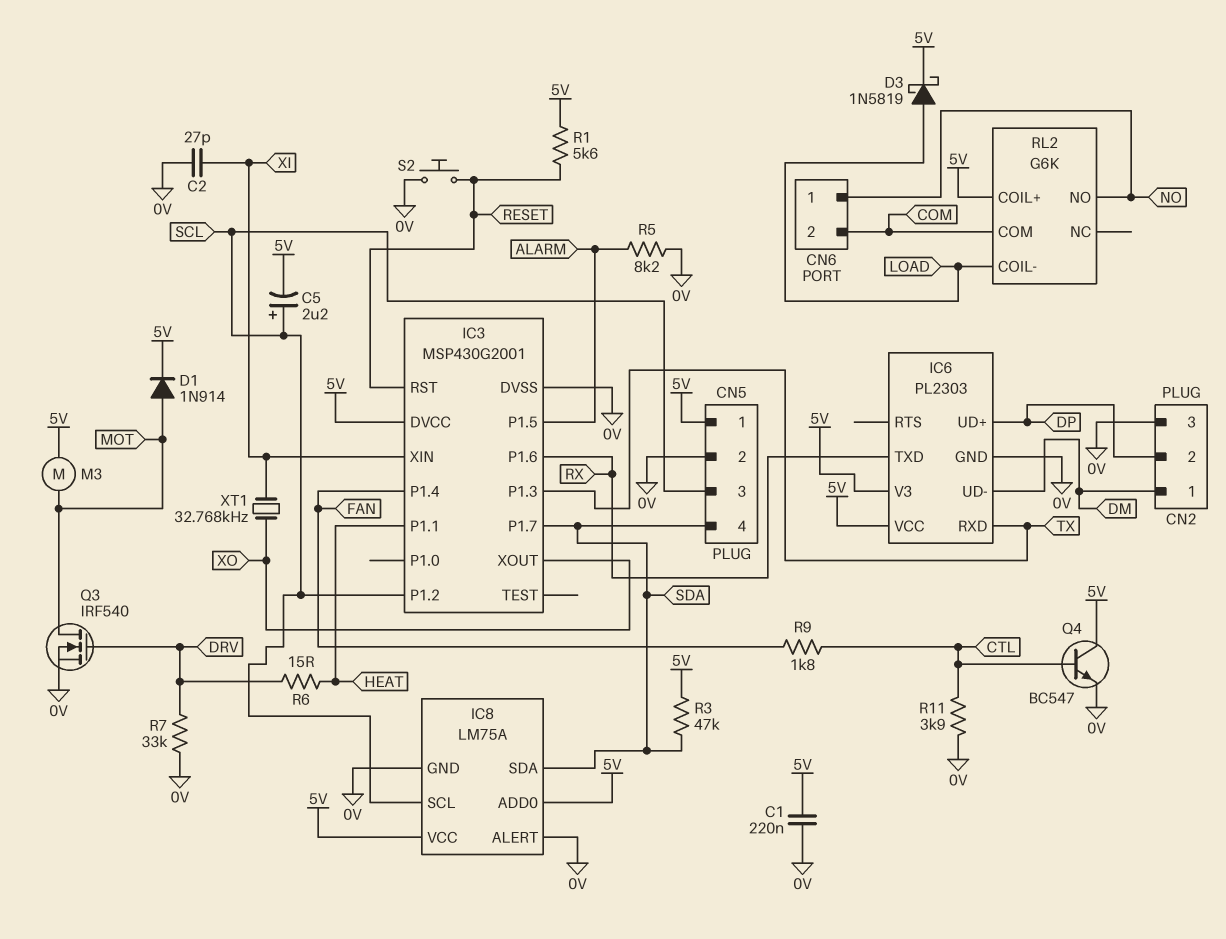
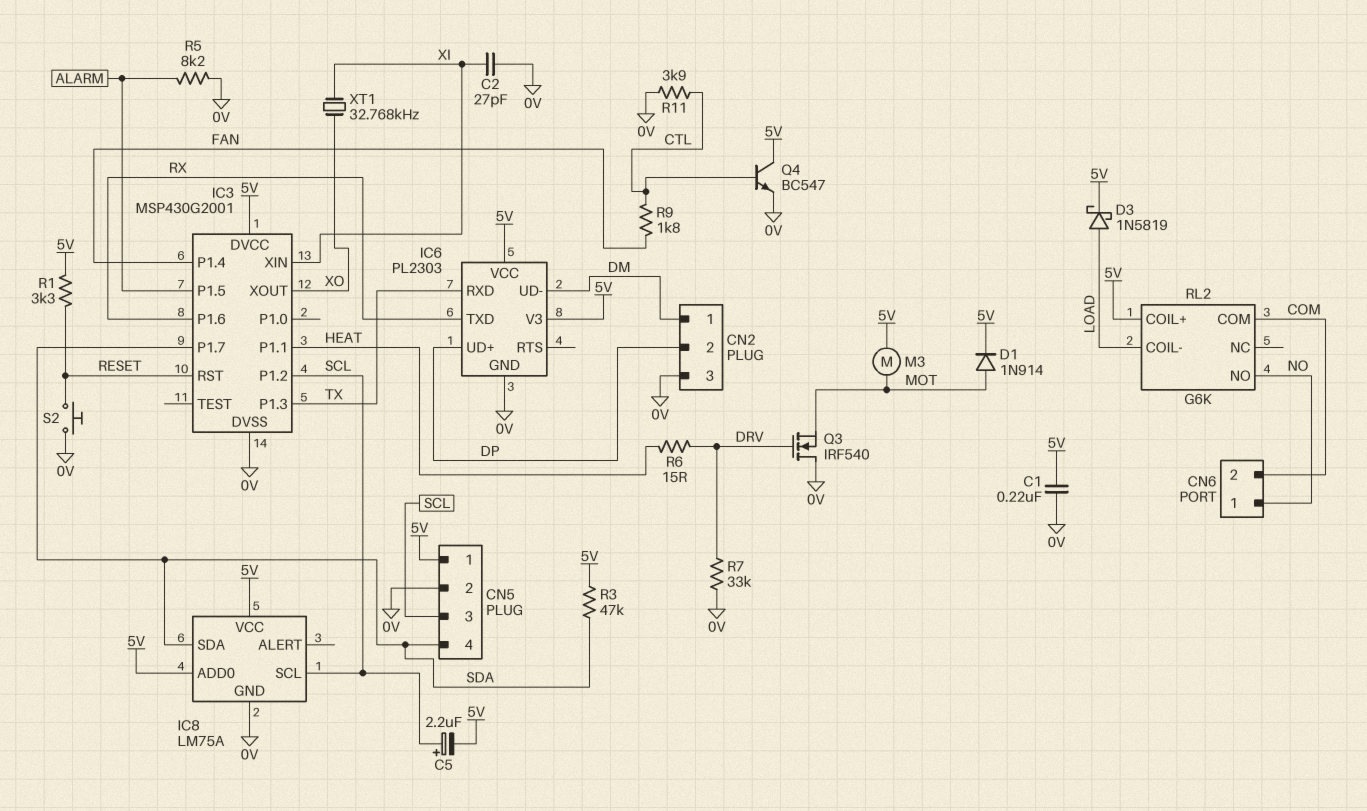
IC8 pin ALERT: 0V -> none
Q3: NMOS IRF540 (G DRV, D MOT, S 0V) -> NMOS IRF540 (G DRV, D 0V, S MOT)
R1: 5.6k (5V, RESET) -> 3.3k (5V, RESET)

